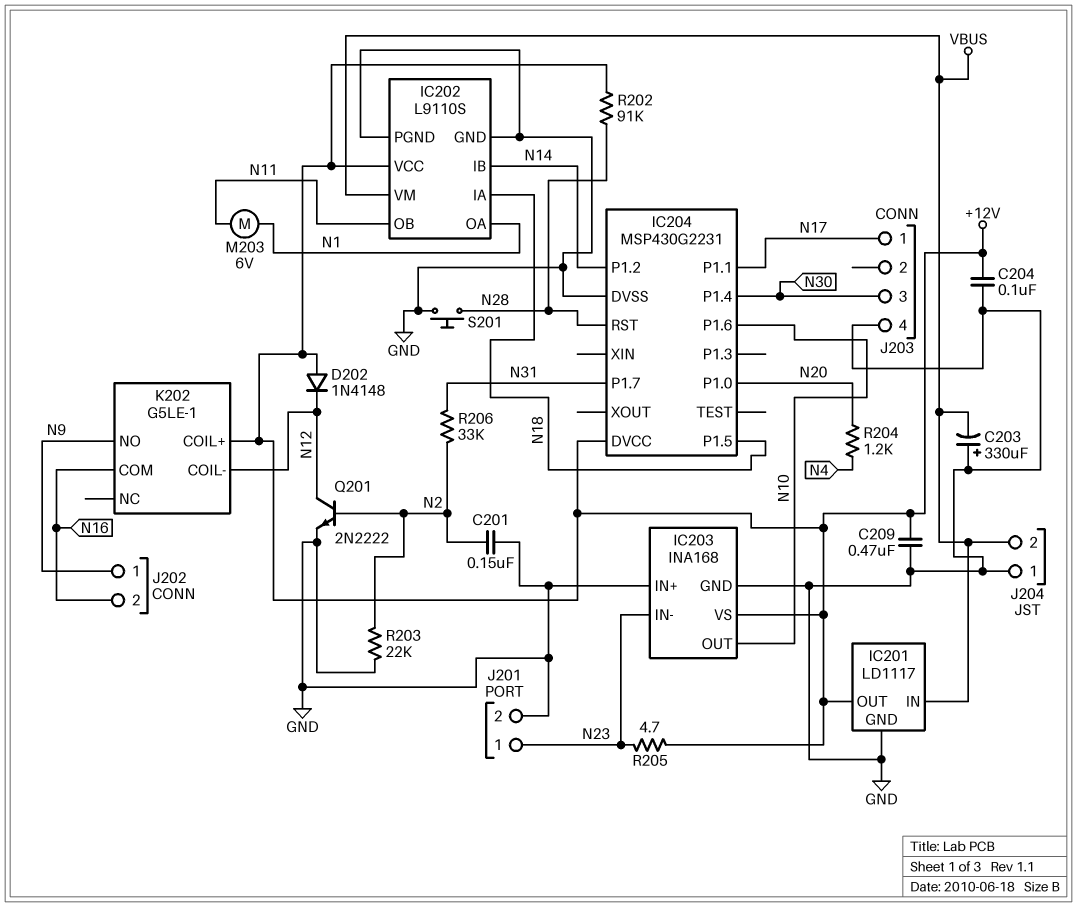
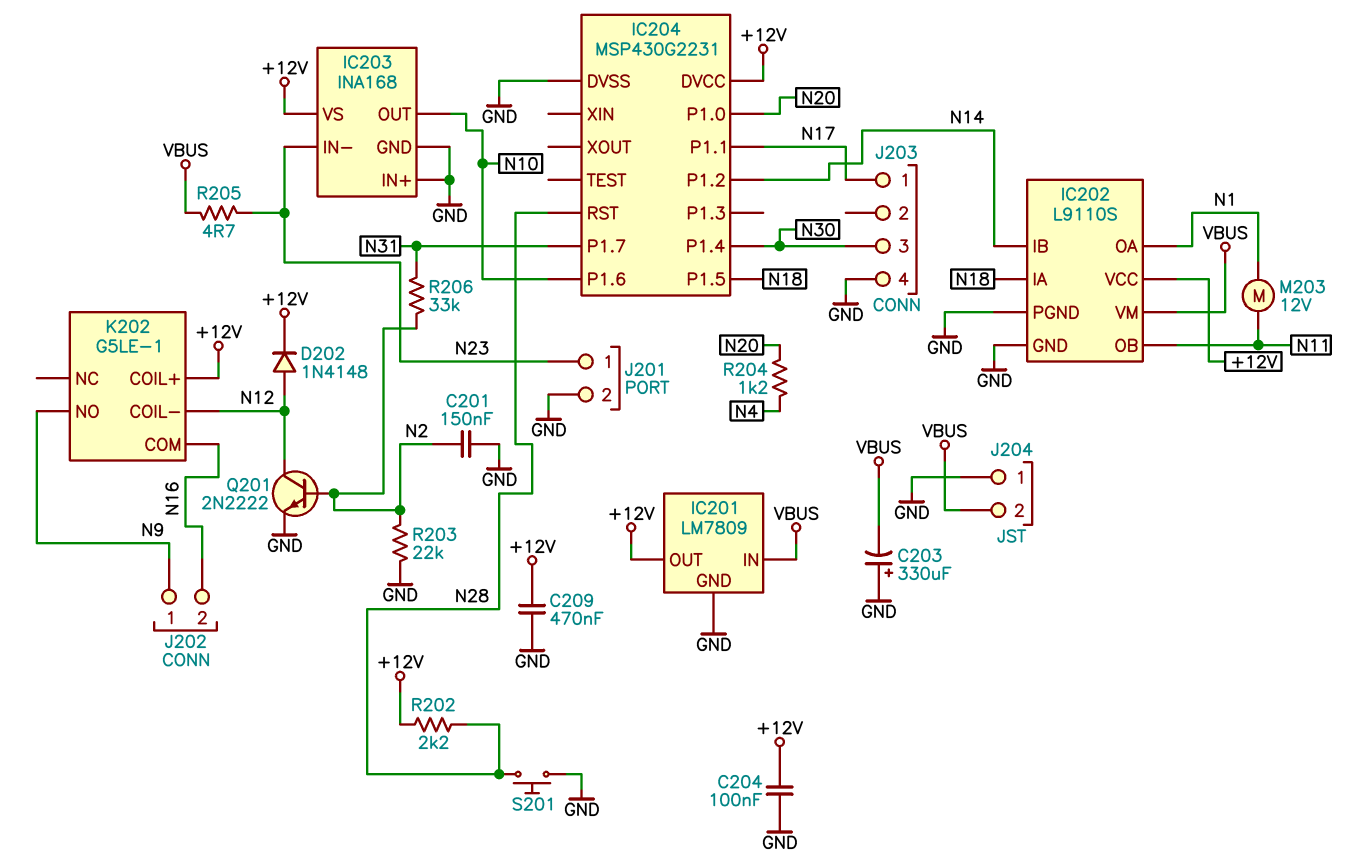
D202: diode 1N4148 (A +12V, K N12) -> diode 1N4148 (A N12, K +12V)
IC201: LD1117 -> LM7809
M203: motor 6V (N1, N11) -> motor 12V (N1, N11)
R202: 91k (+12V, N28) -> 2.2k (+12V, N28)
R205: 4.7 (+12V, N23) -> 4.7 (N23, VBUS)

